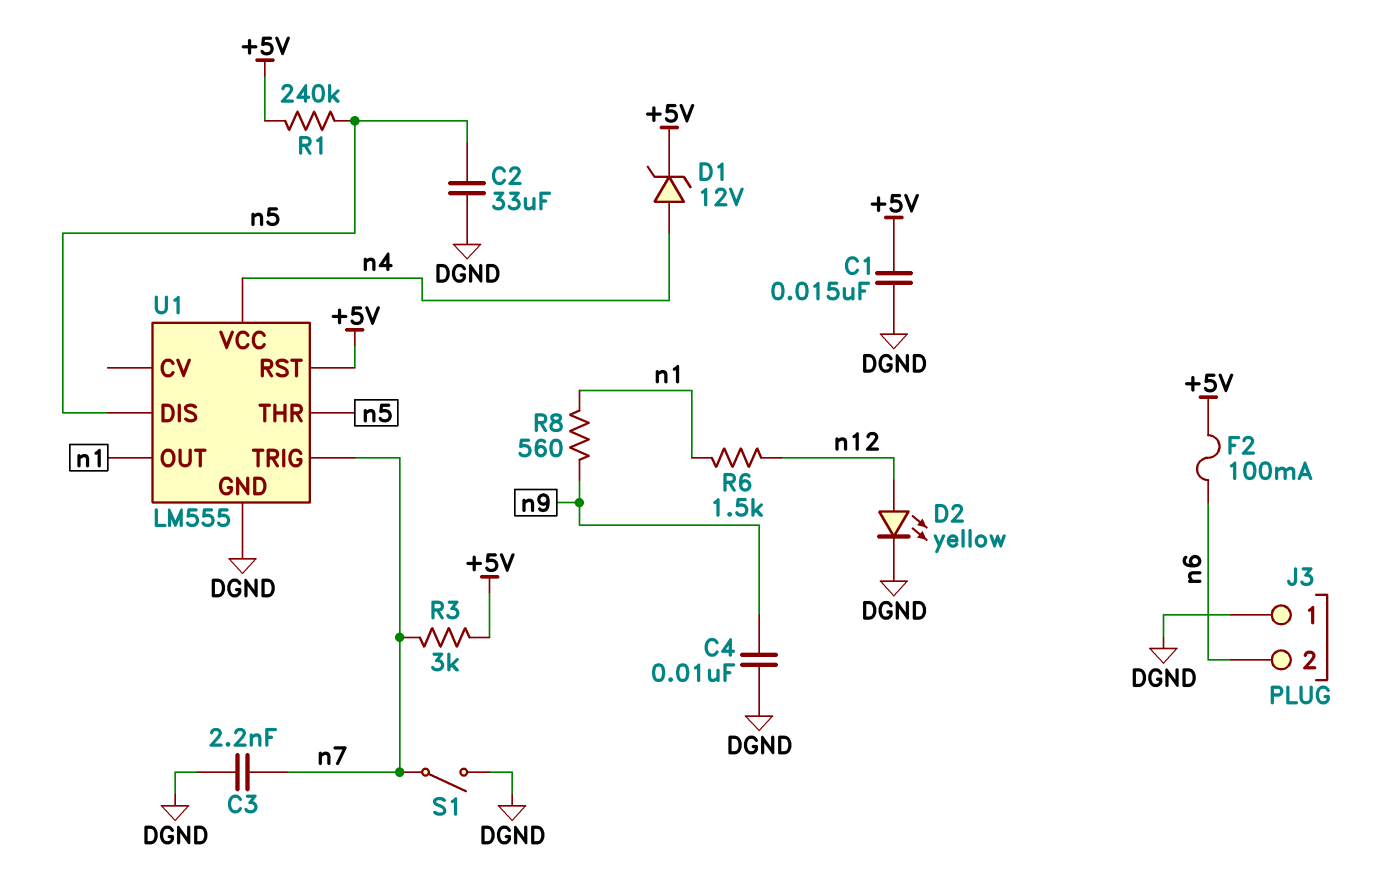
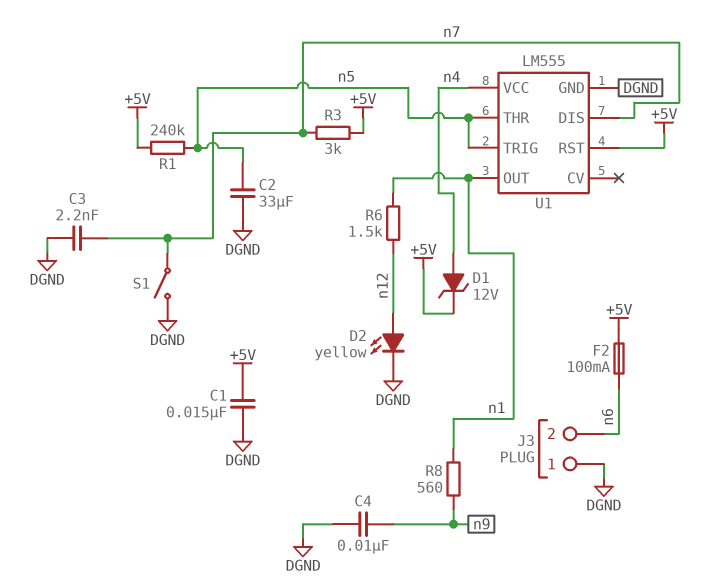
U1 pin DIS: n5 -> n7
U1 pin TRIG: n7 -> n5

